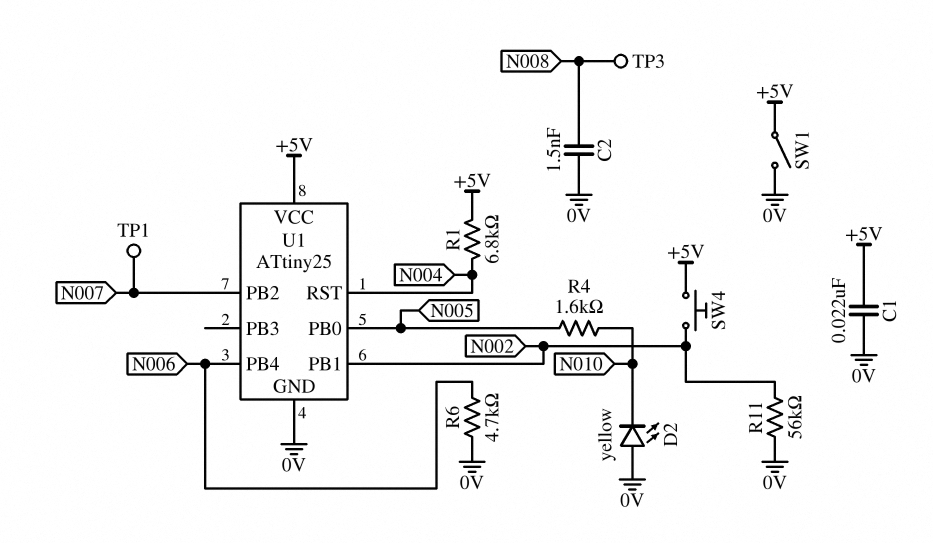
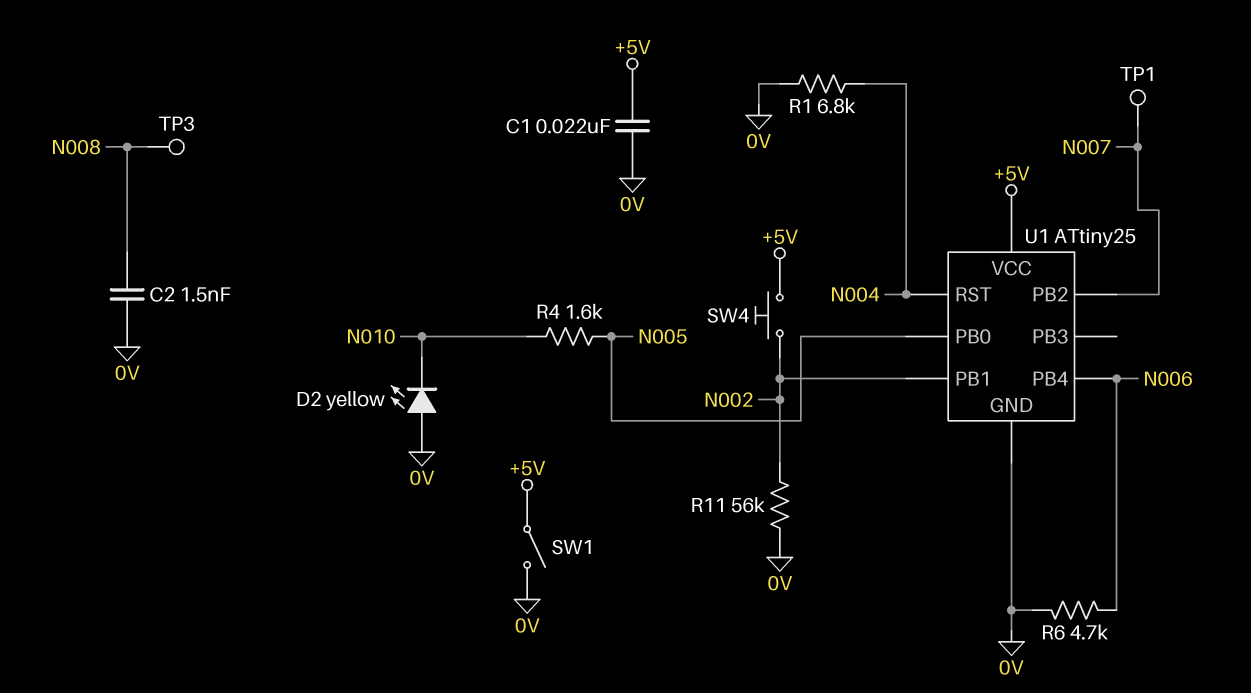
R1: 6.8k (+5V, N004) -> 6.8k (0V, N004)

